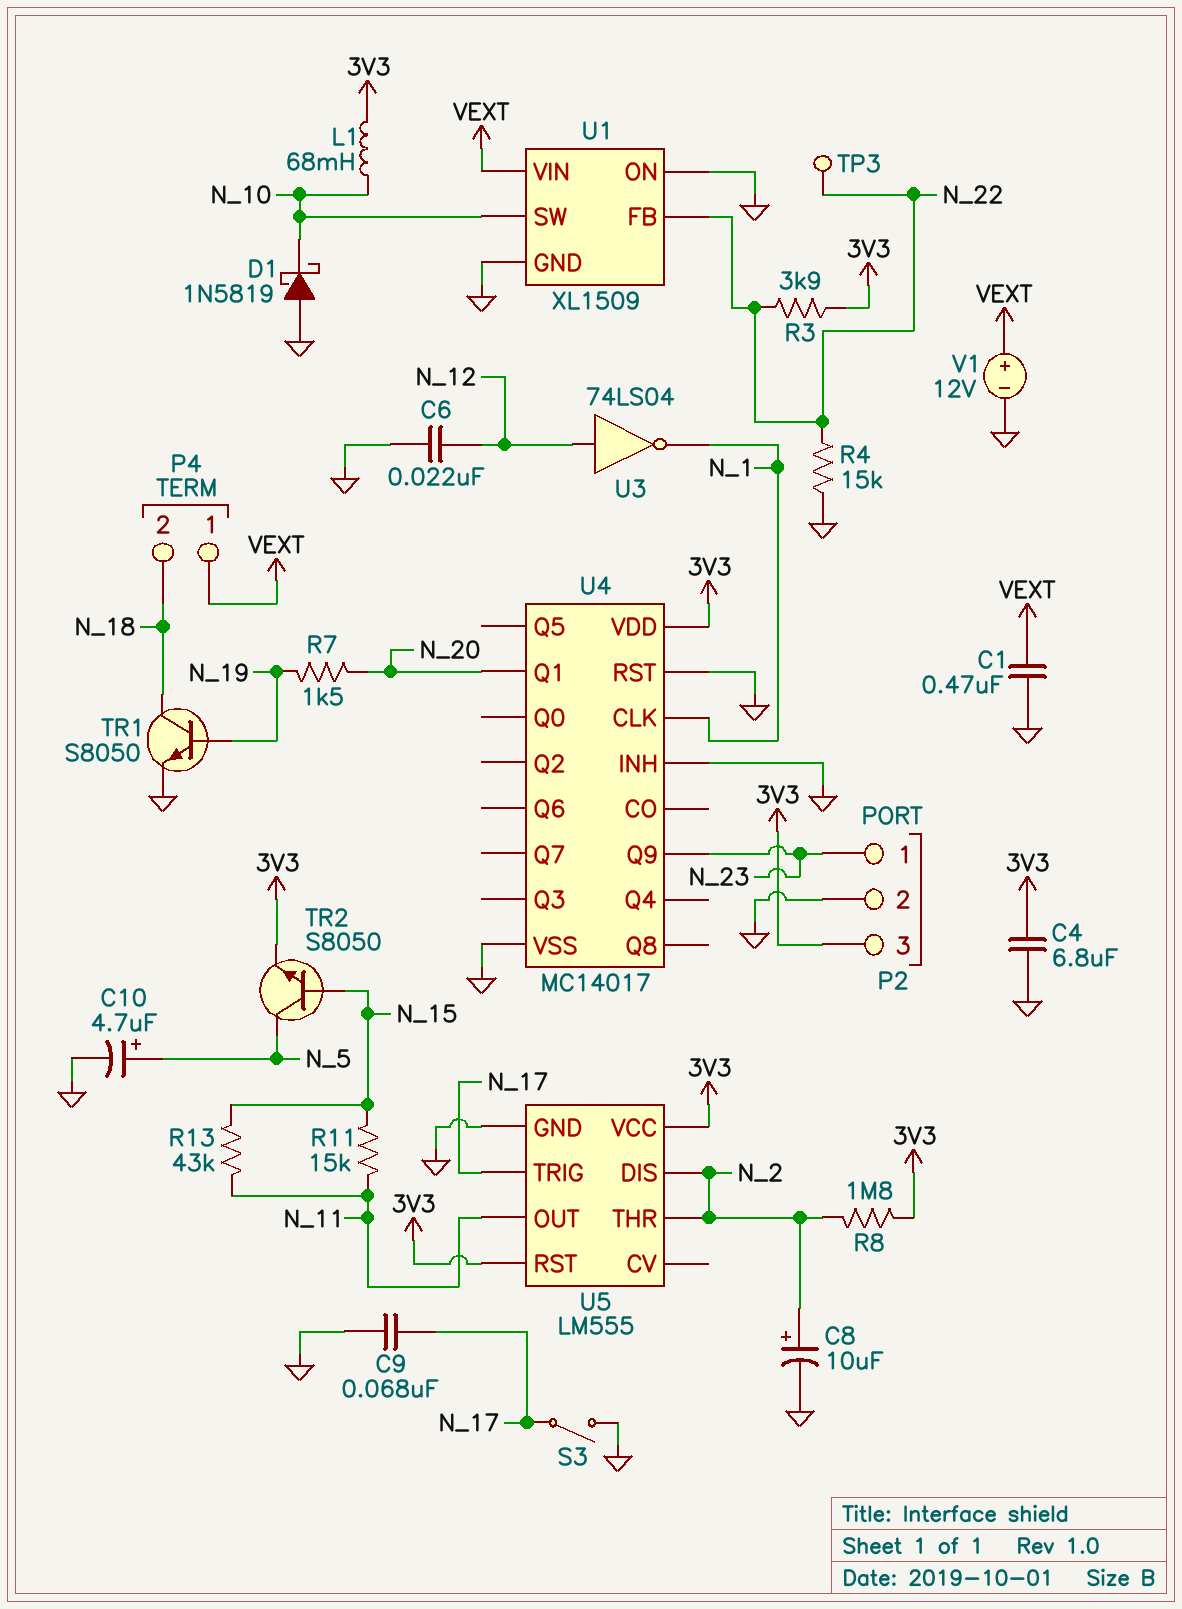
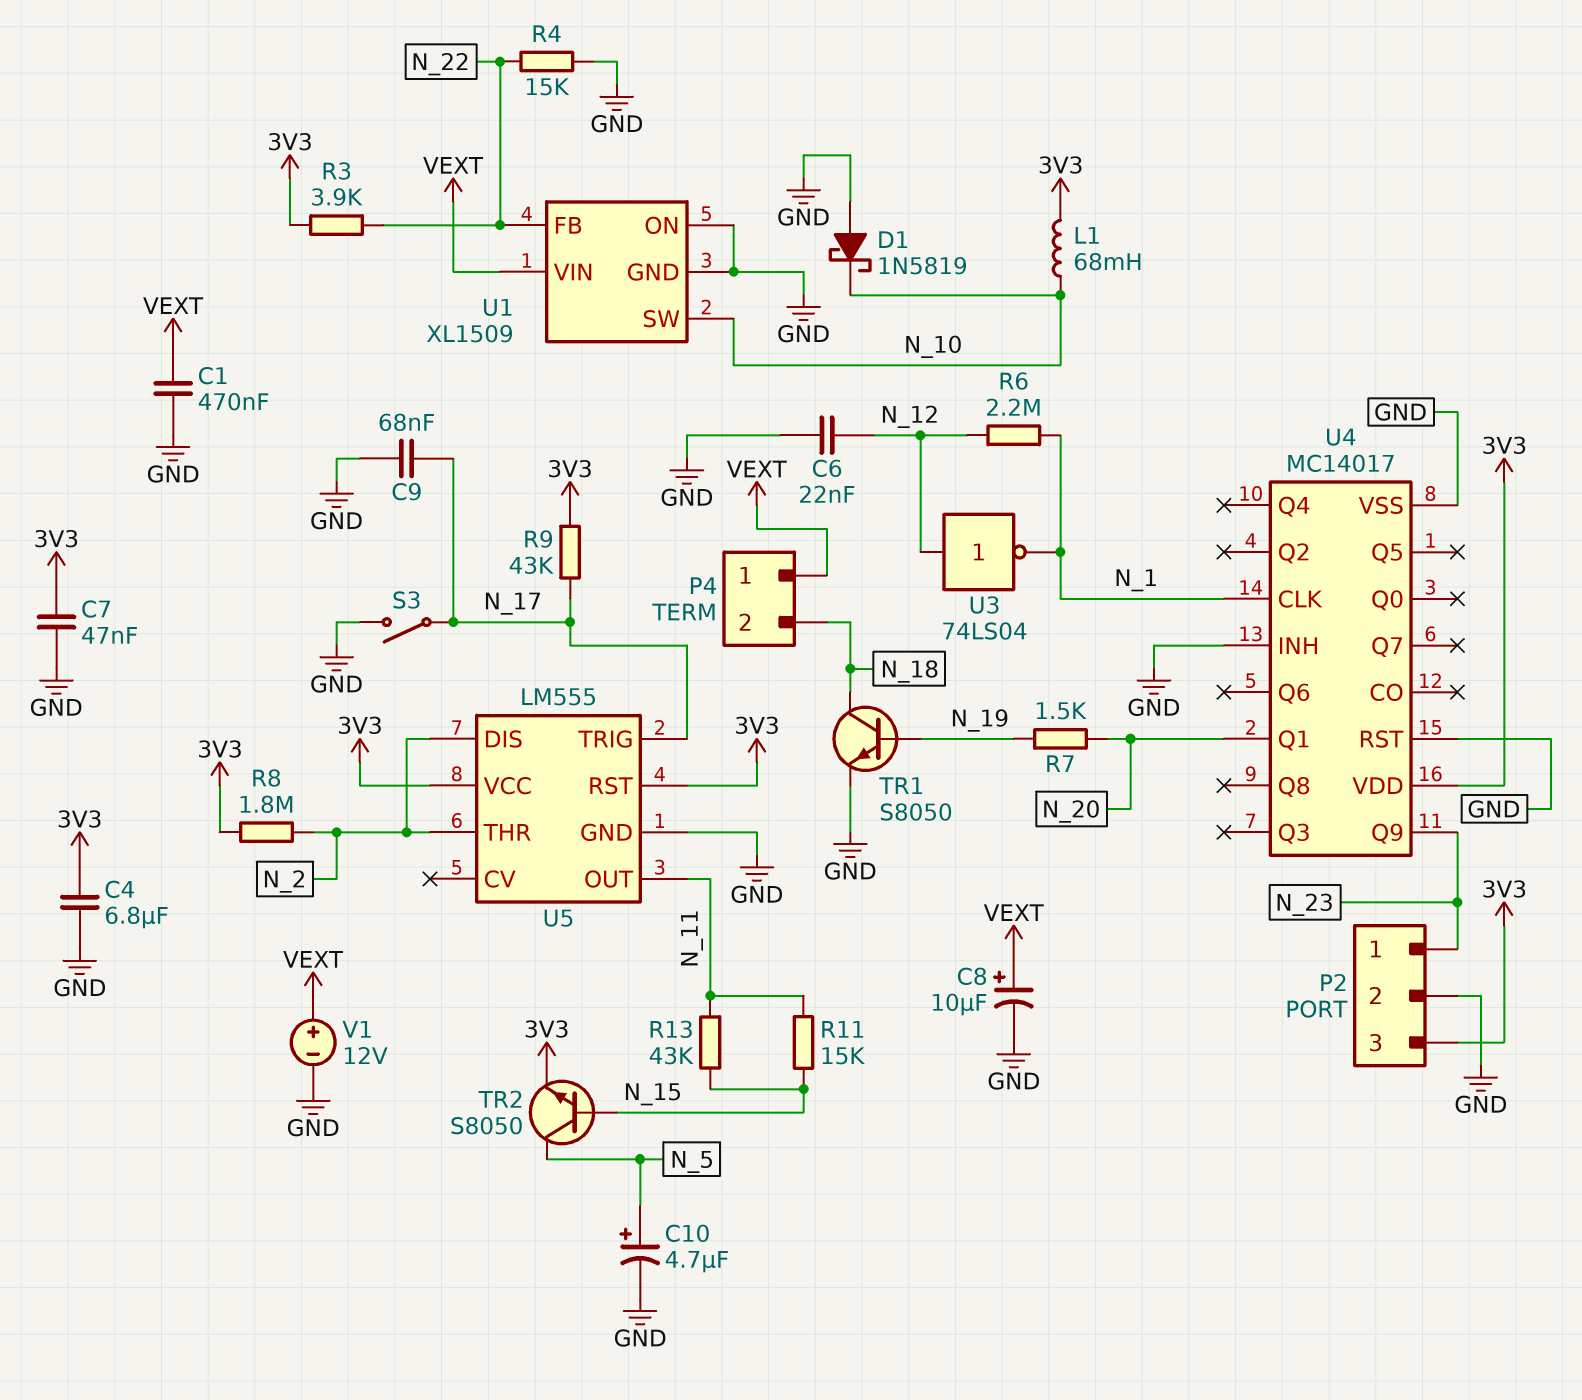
C7: none -> 47nF (3V3, GND)
C8: 10uF (plus N_2, minus GND) -> 10uF (plus VEXT, minus GND)
R6: none -> 2.2M (N_1, N_12)
R9: none -> 43k (3V3, N_17)
TP3: test point (N_22) -> none

